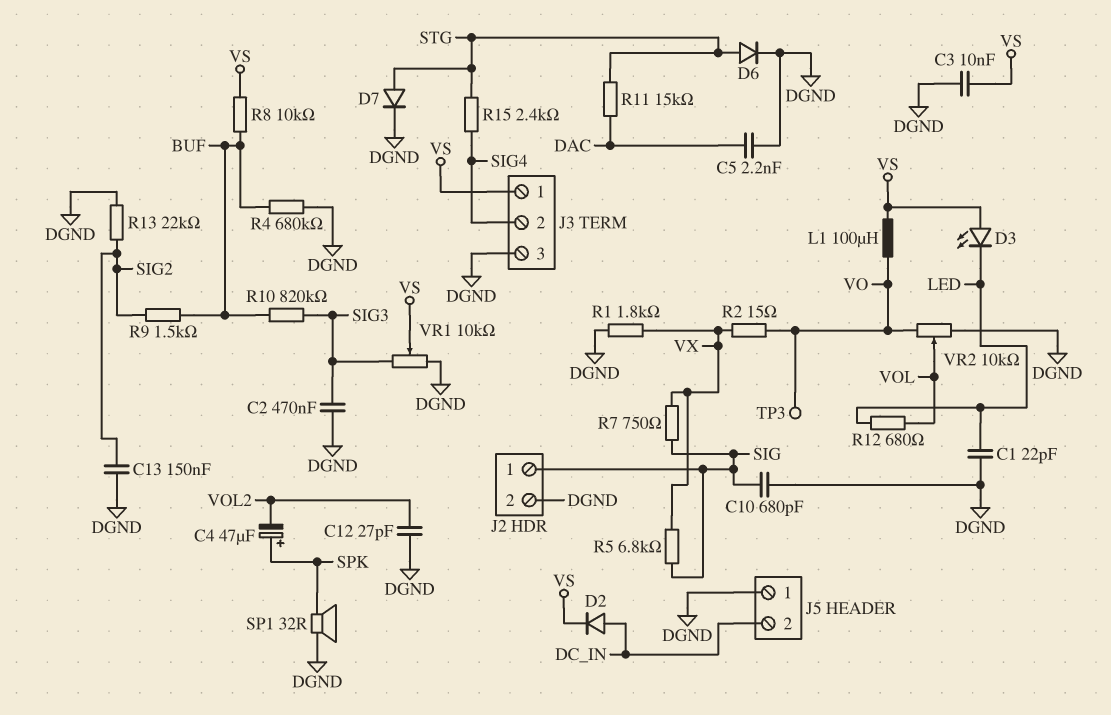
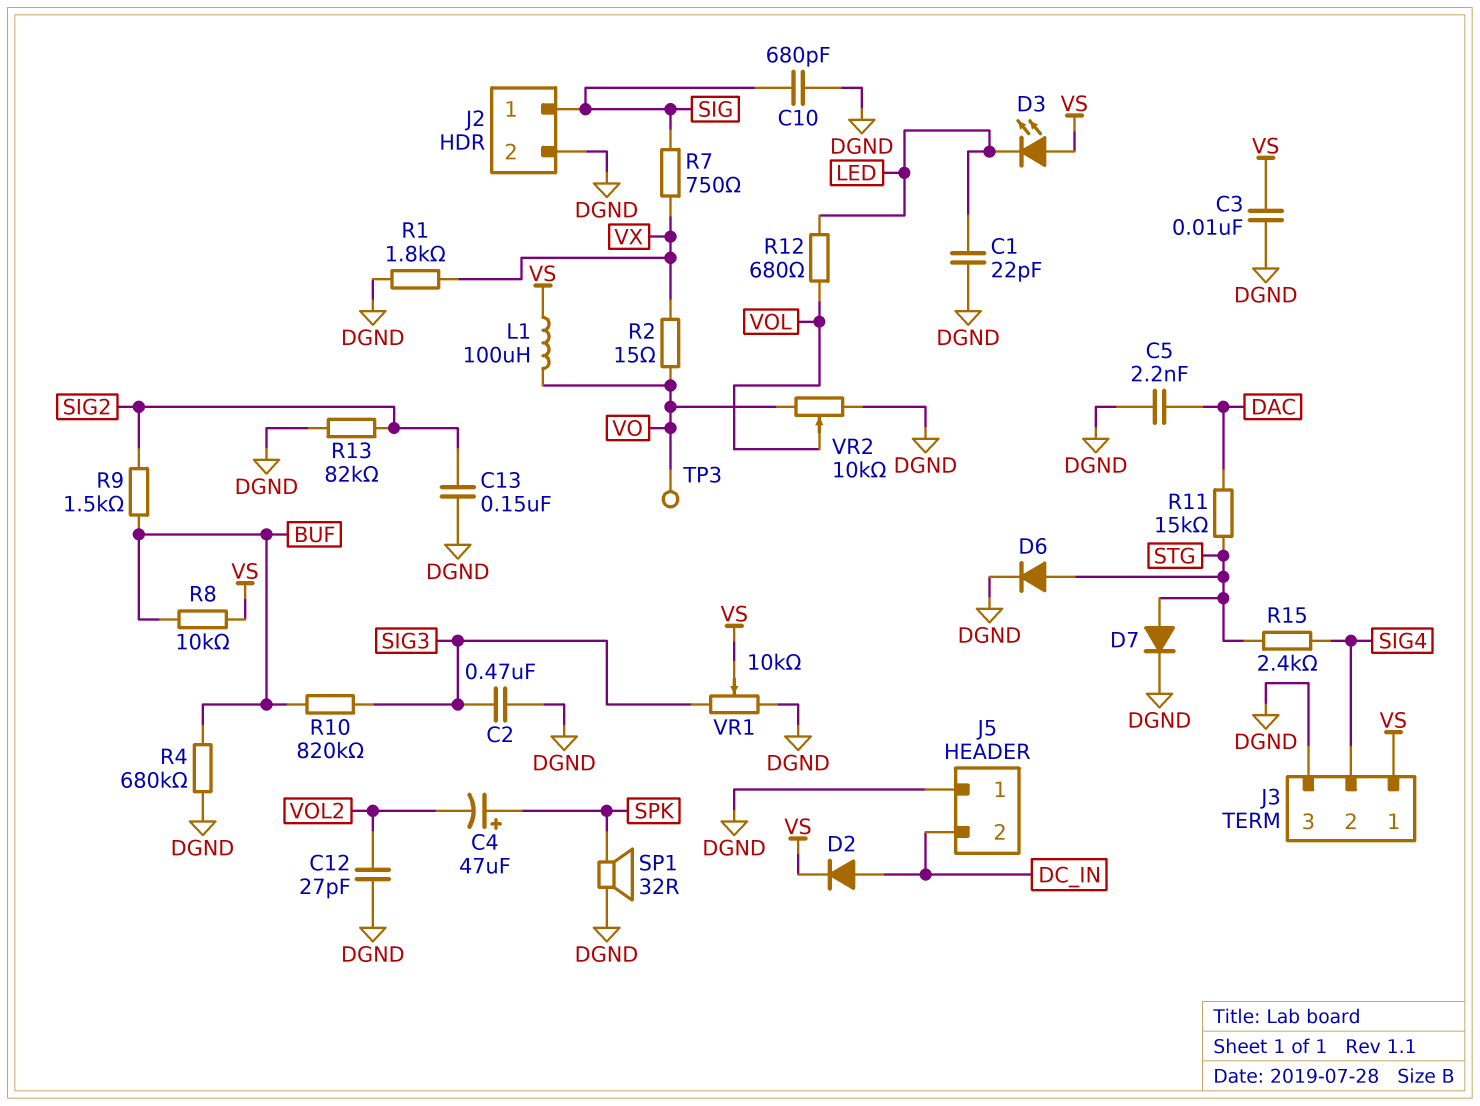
R5: 6.8k (SIG, VX) -> none
R13: 22k (DGND, SIG2) -> 82k (DGND, SIG2)

